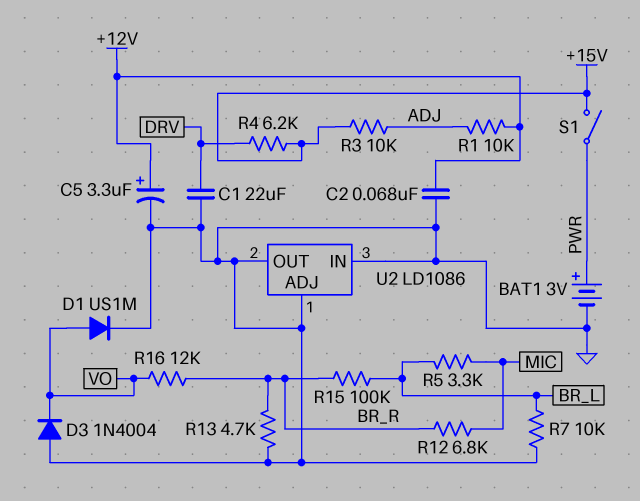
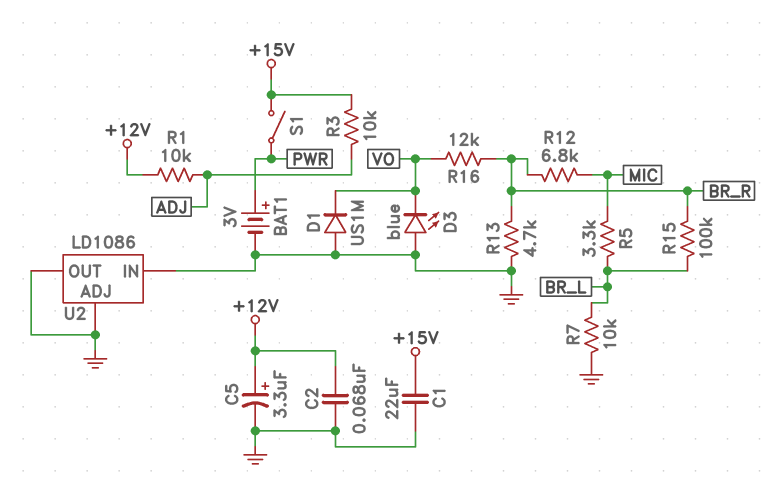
C1: 22uF (DRV, GND) -> 22uF (+15V, GND)
D1: diode US1M (A VO, K GND) -> diode US1M (A GND, K VO)
D3: diode 1N4004 (A GND, K VO) -> LED blue (A GND, K VO)
R4: 6.2k (+15V, DRV) -> none

